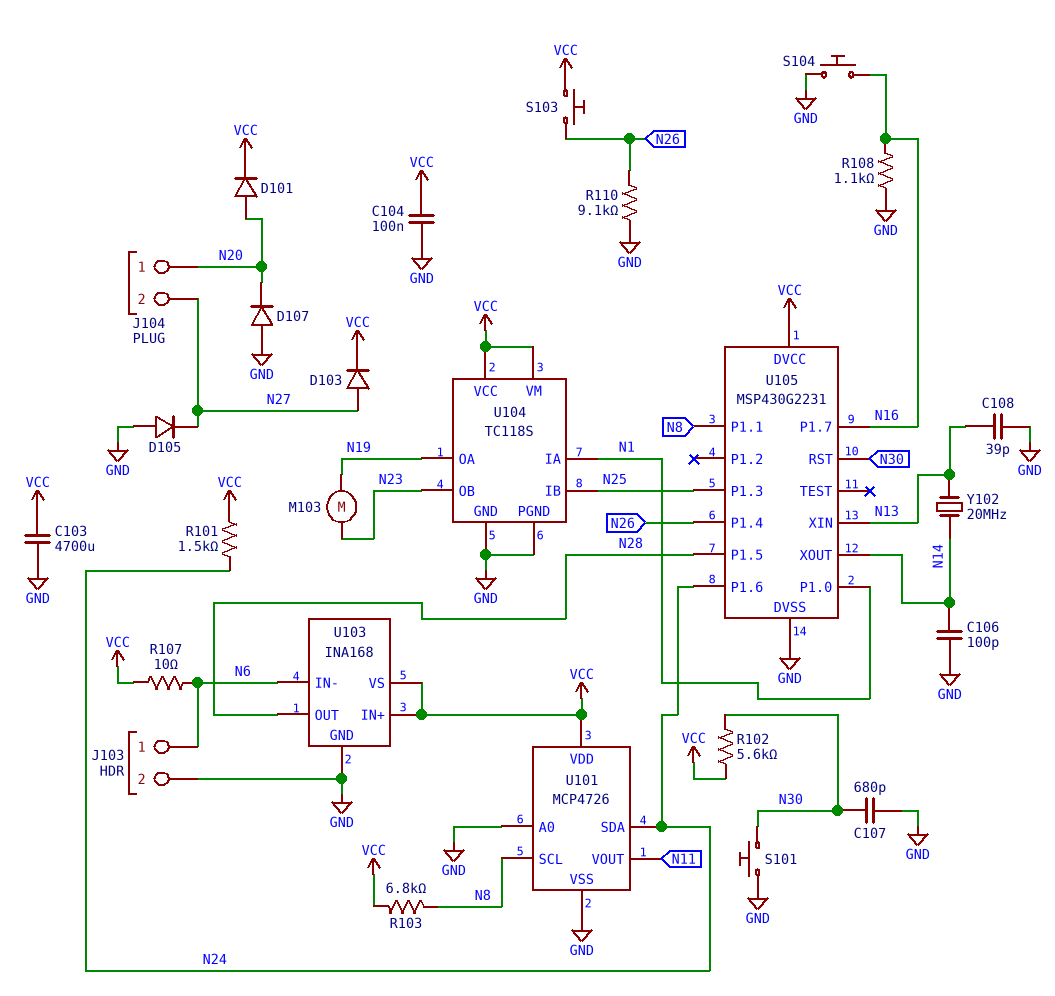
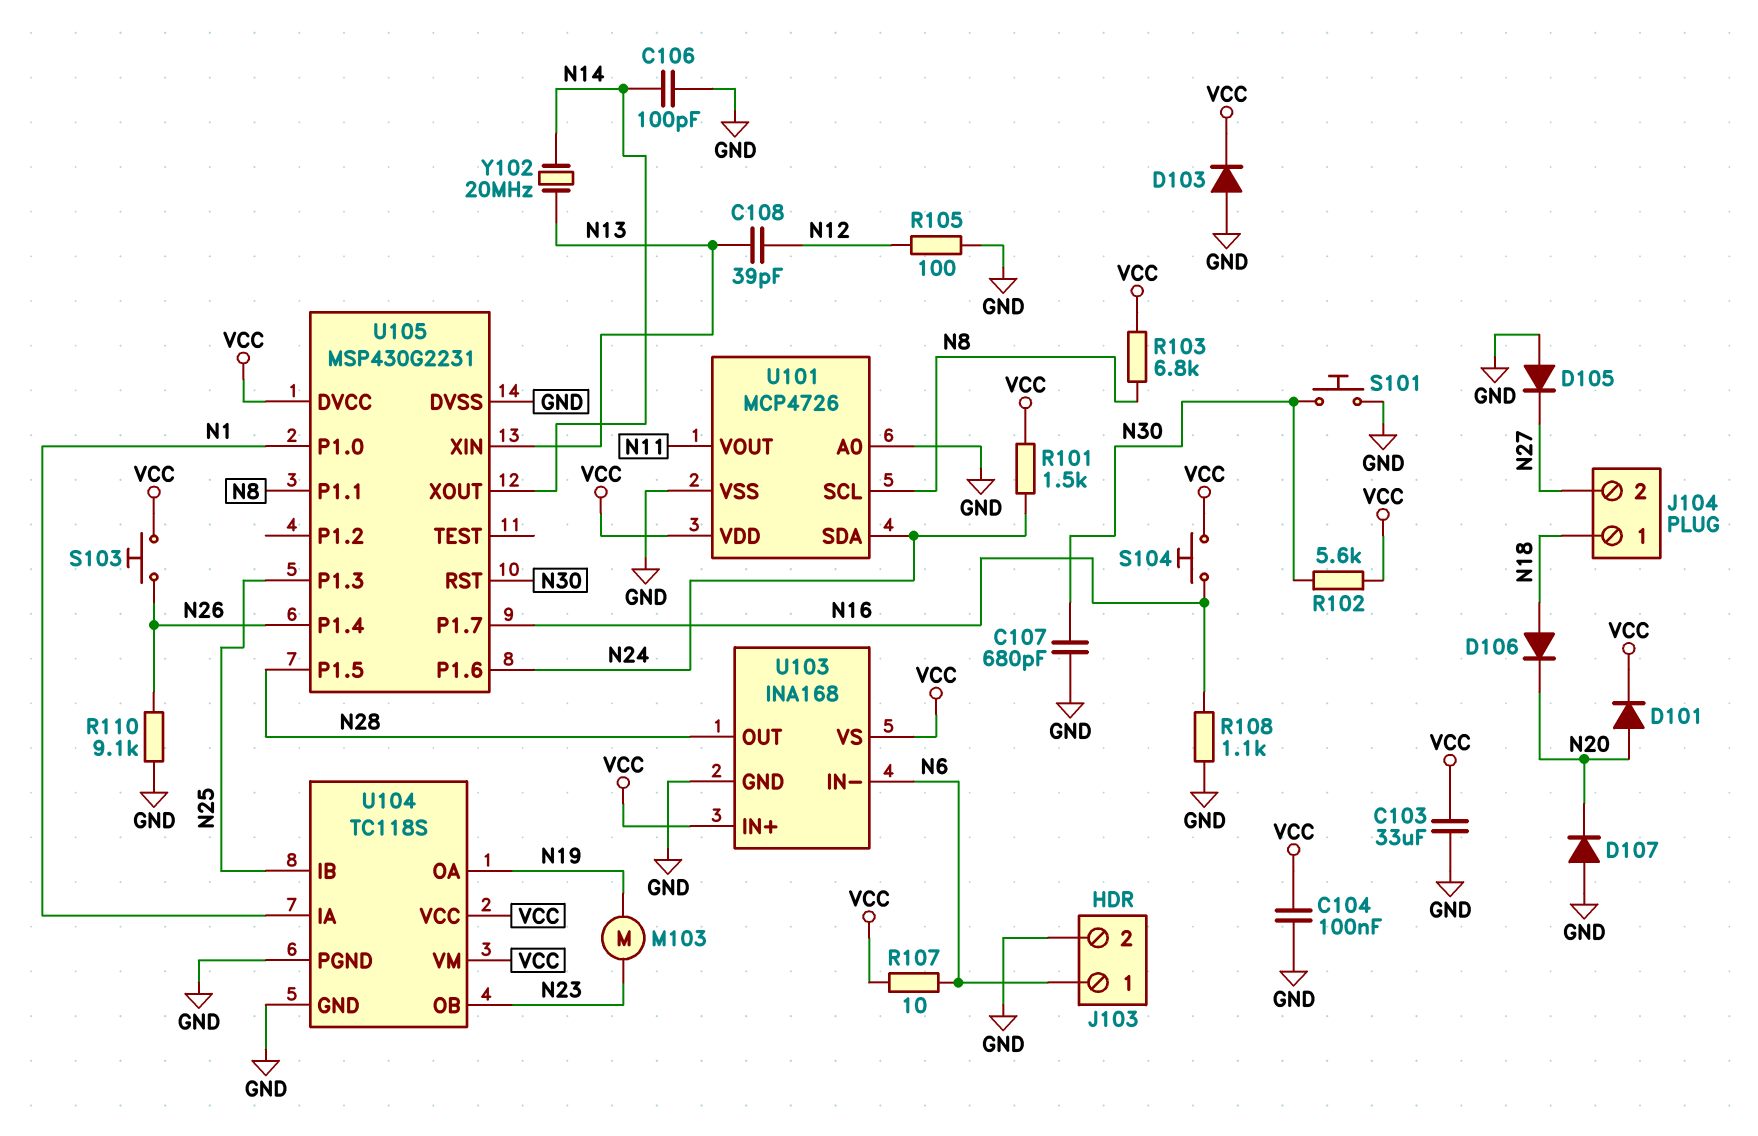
C103: 4700uF (GND, VCC) -> 33uF (GND, VCC)
C108: 39pF (GND, N13) -> 39pF (N12, N13)
D103: diode (A N27, K VCC) -> diode (A GND, K VCC)
D106: none -> diode (A N18, K N20)
J104 pin 1: N20 -> N18
R105: none -> 100 (GND, N12)
S104: button (GND, N16) -> button (N16, VCC)

